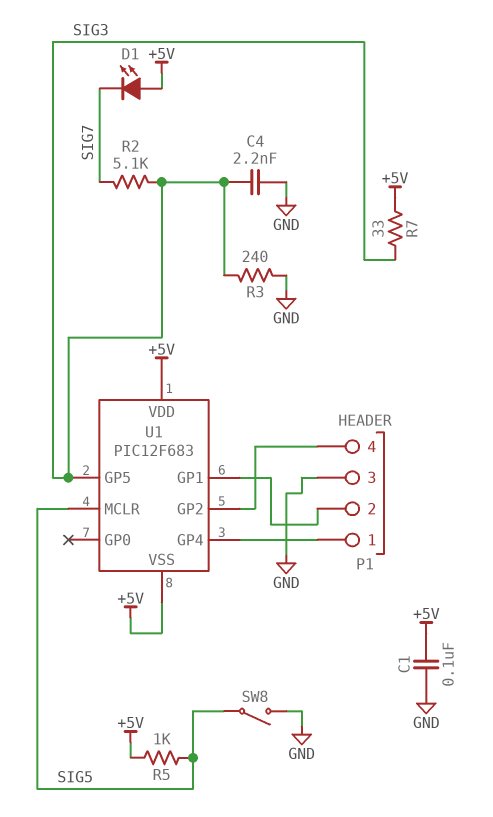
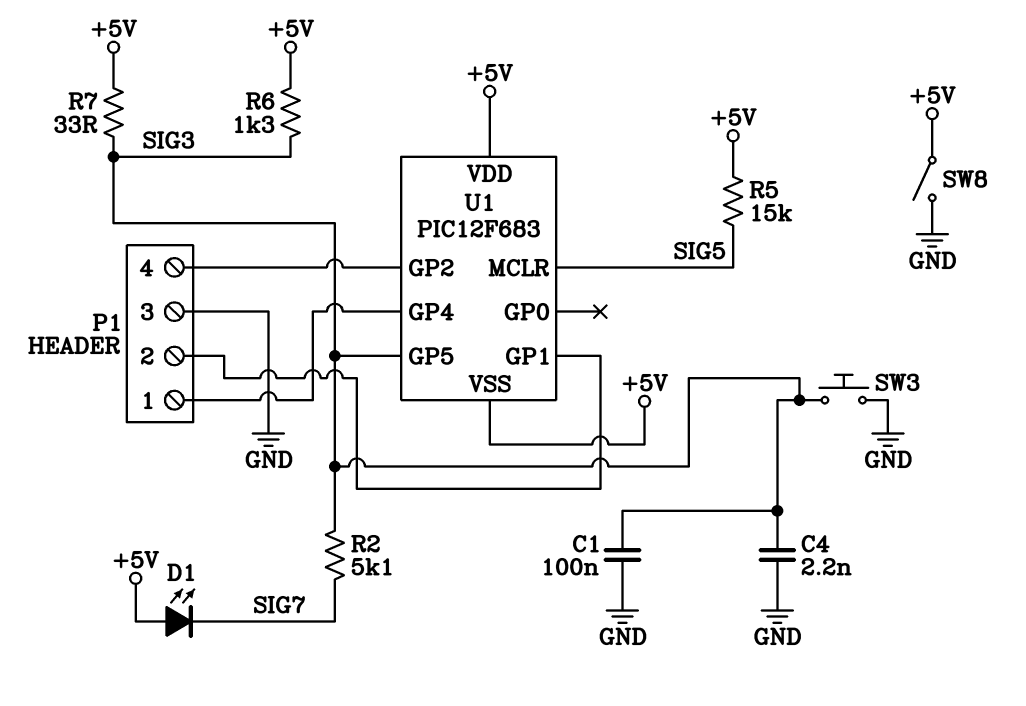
C1: 100nF (+5V, GND) -> 100nF (GND, SIG3)
R3: 240 (GND, SIG3) -> none
R5: 1k (+5V, SIG5) -> 15k (+5V, SIG5)
R6: none -> 1.3k (+5V, SIG3)
SW3: none -> button (GND, SIG3)
SW8: switch (GND, SIG5) -> switch (+5V, GND)

